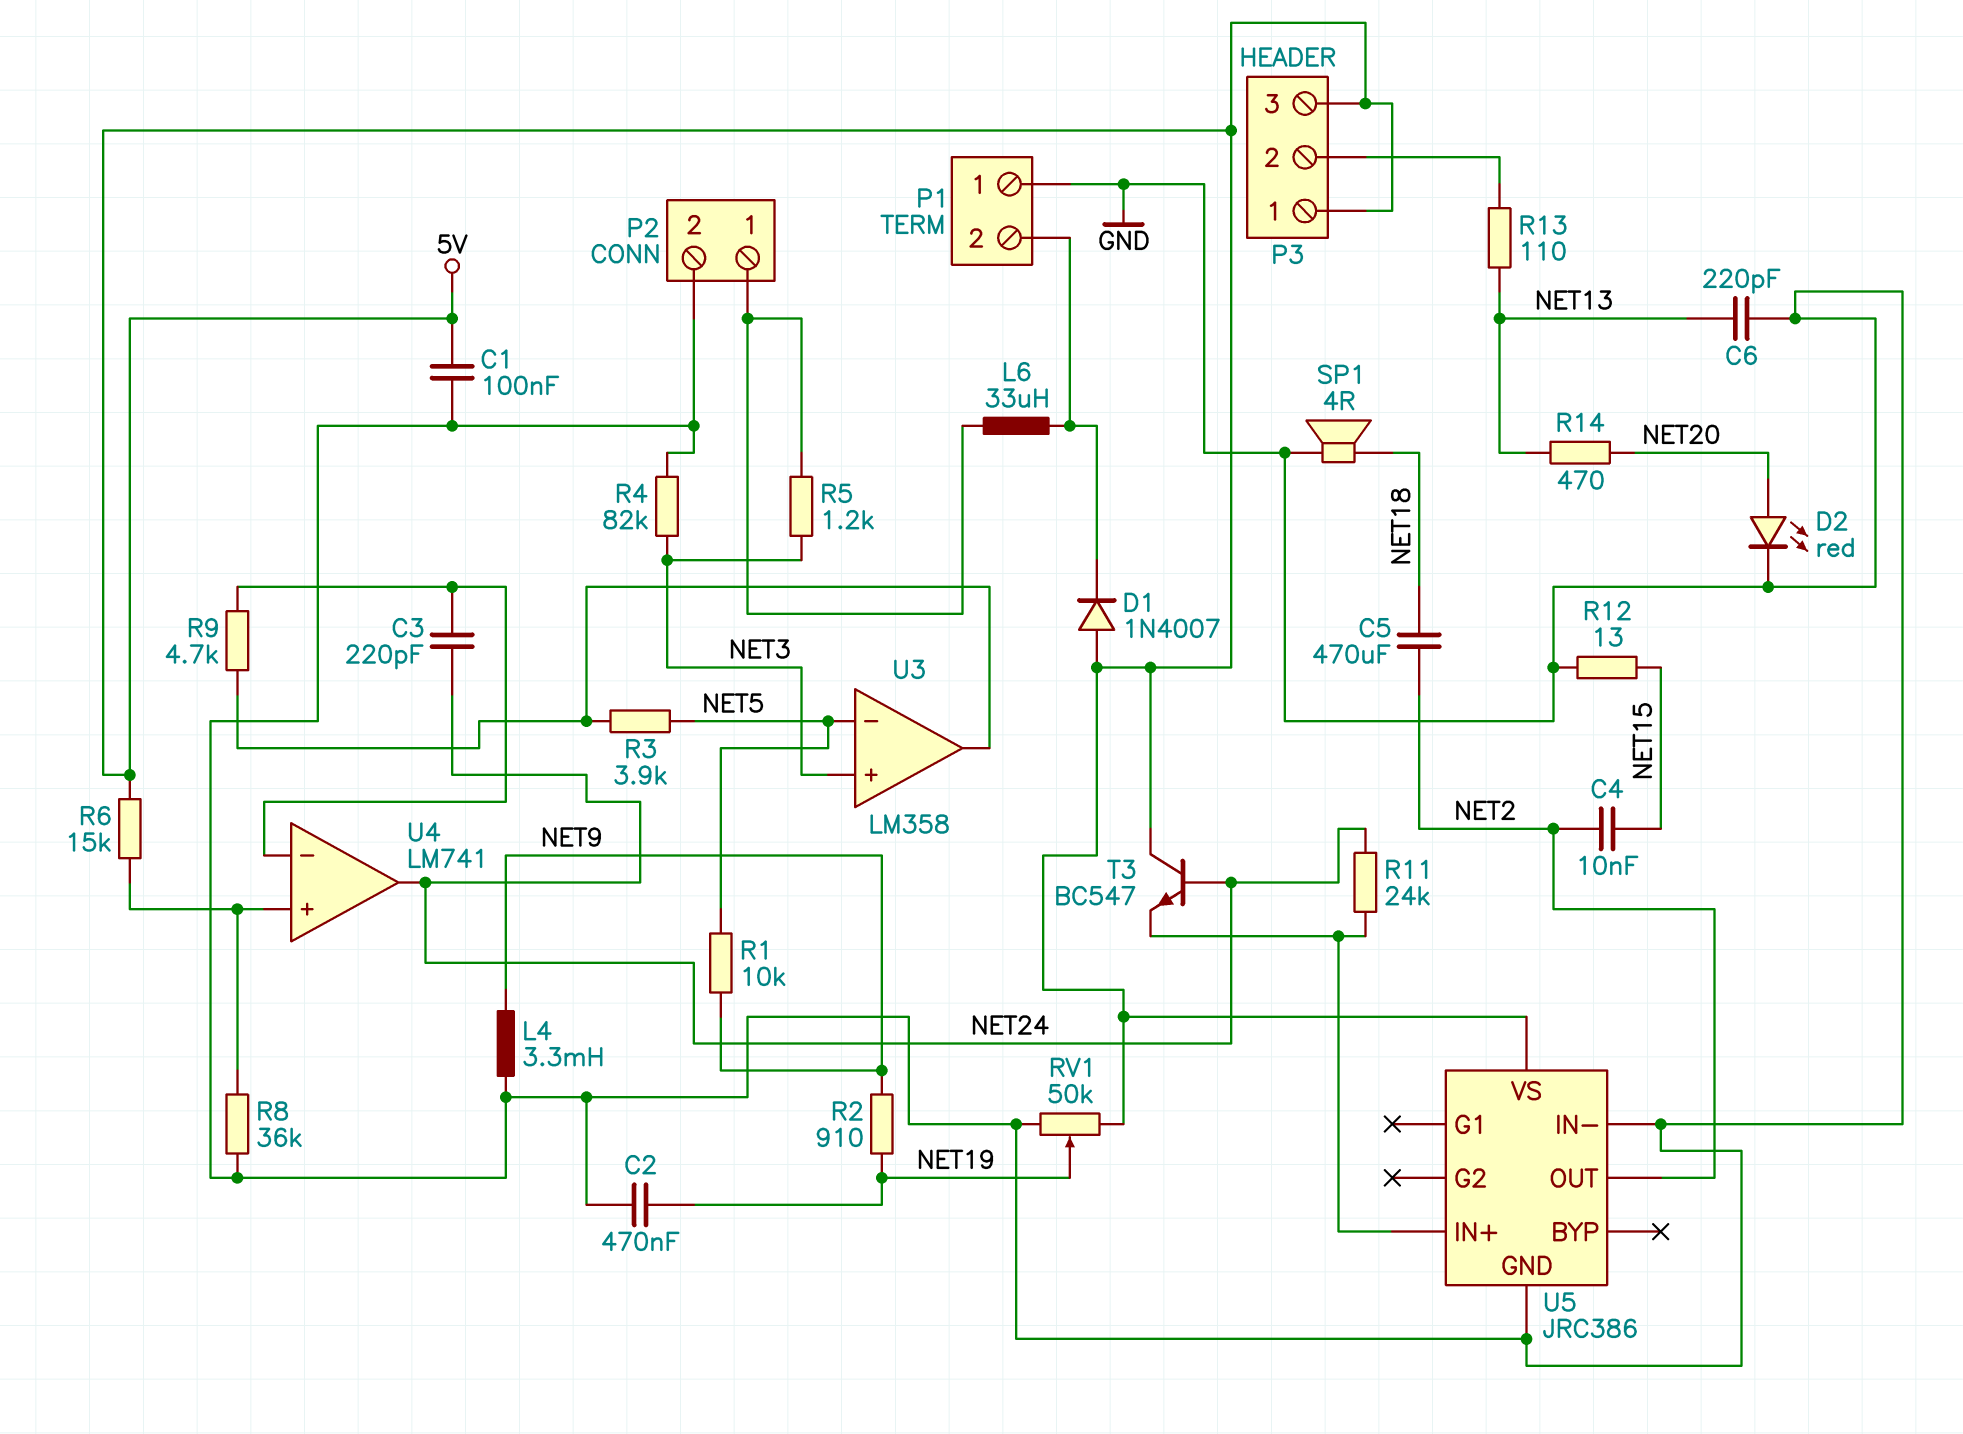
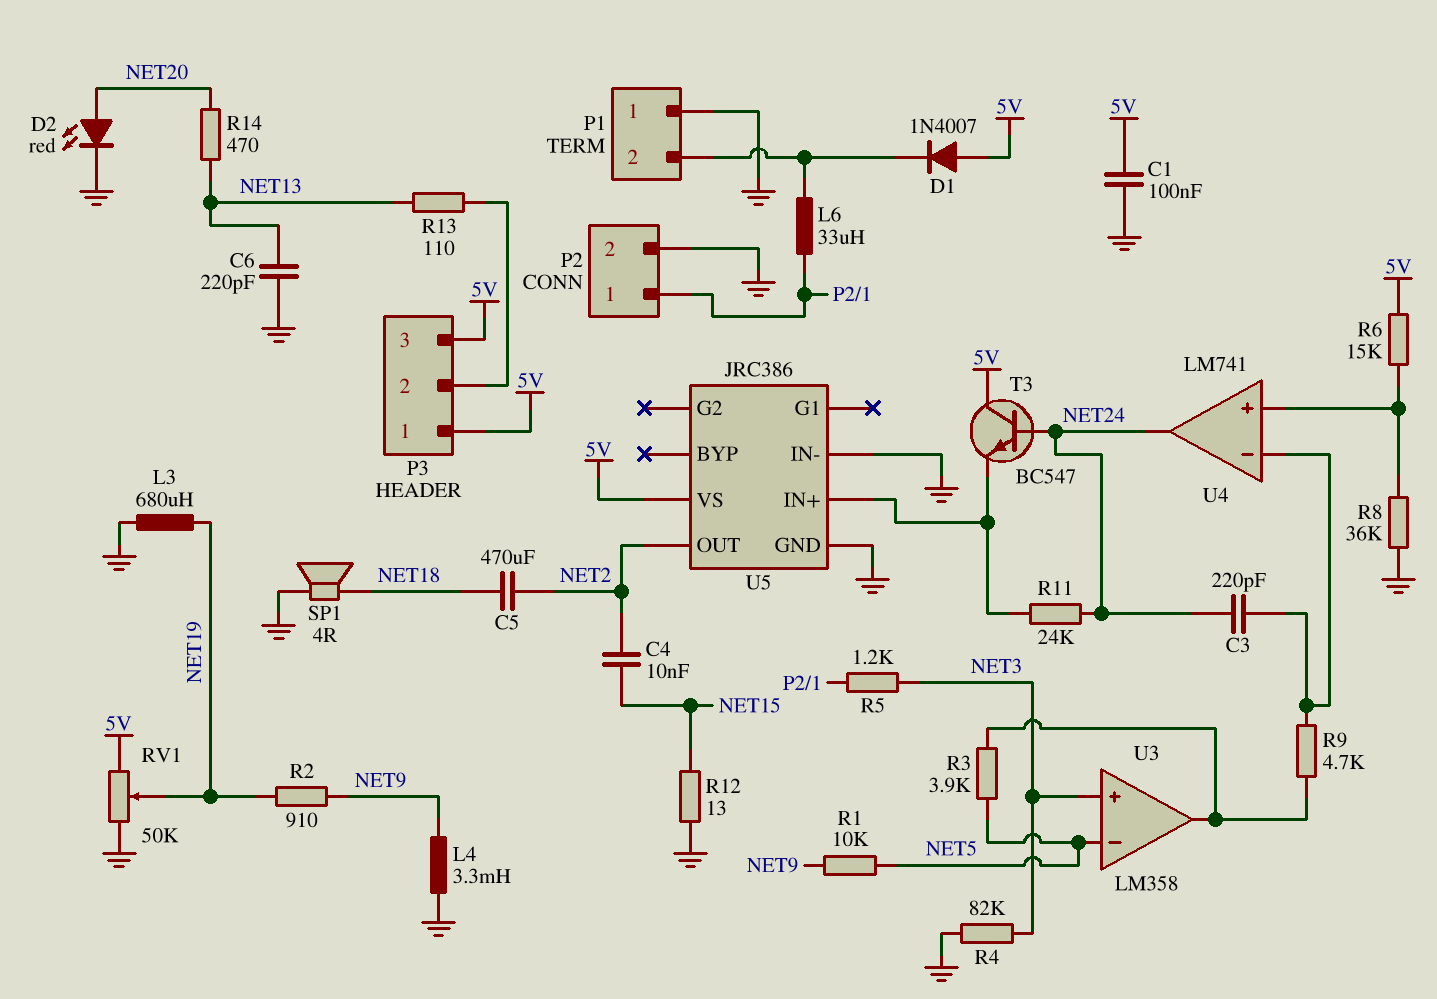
C2: 470nF (GND, NET19) -> none
L3: none -> 680uH (GND, NET19)

